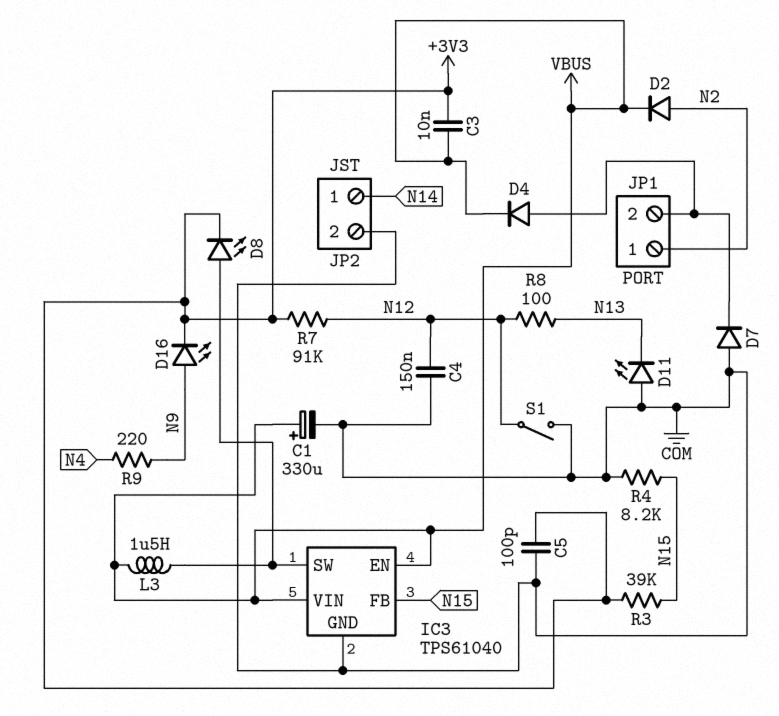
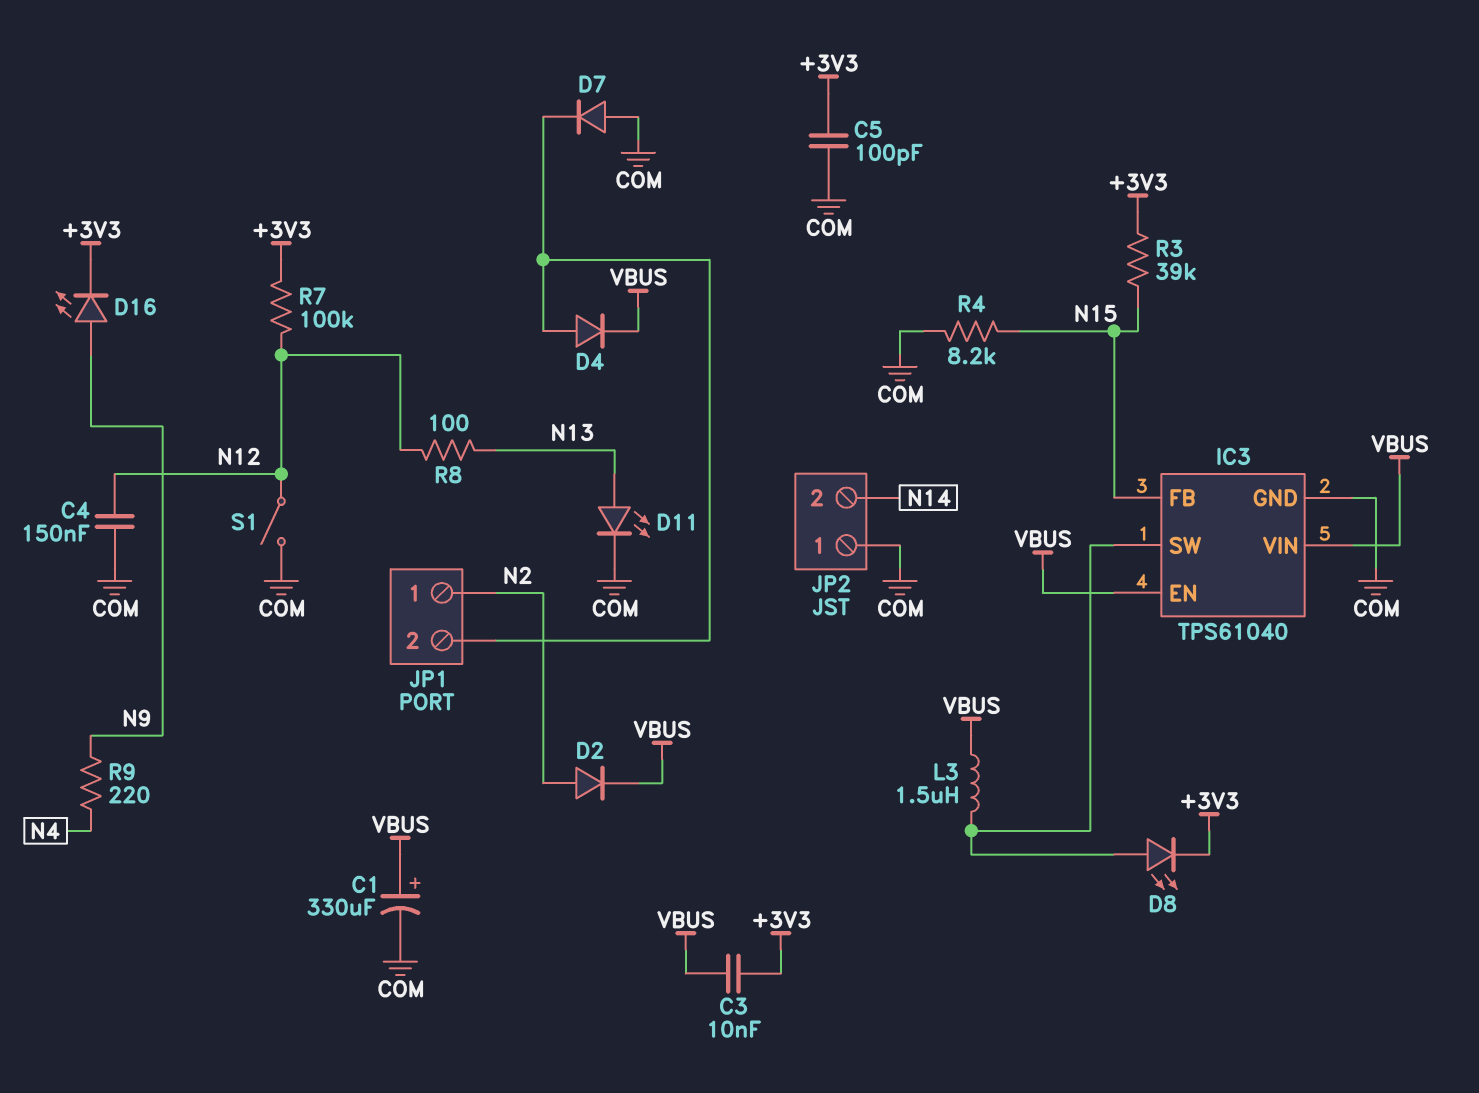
D11: LED (A COM, K N13) -> LED (A N13, K COM)
JP2 pin 1: N14 -> COM
JP2 pin 2: COM -> N14
R7: 91k (+3V3, N12) -> 100k (+3V3, N12)

